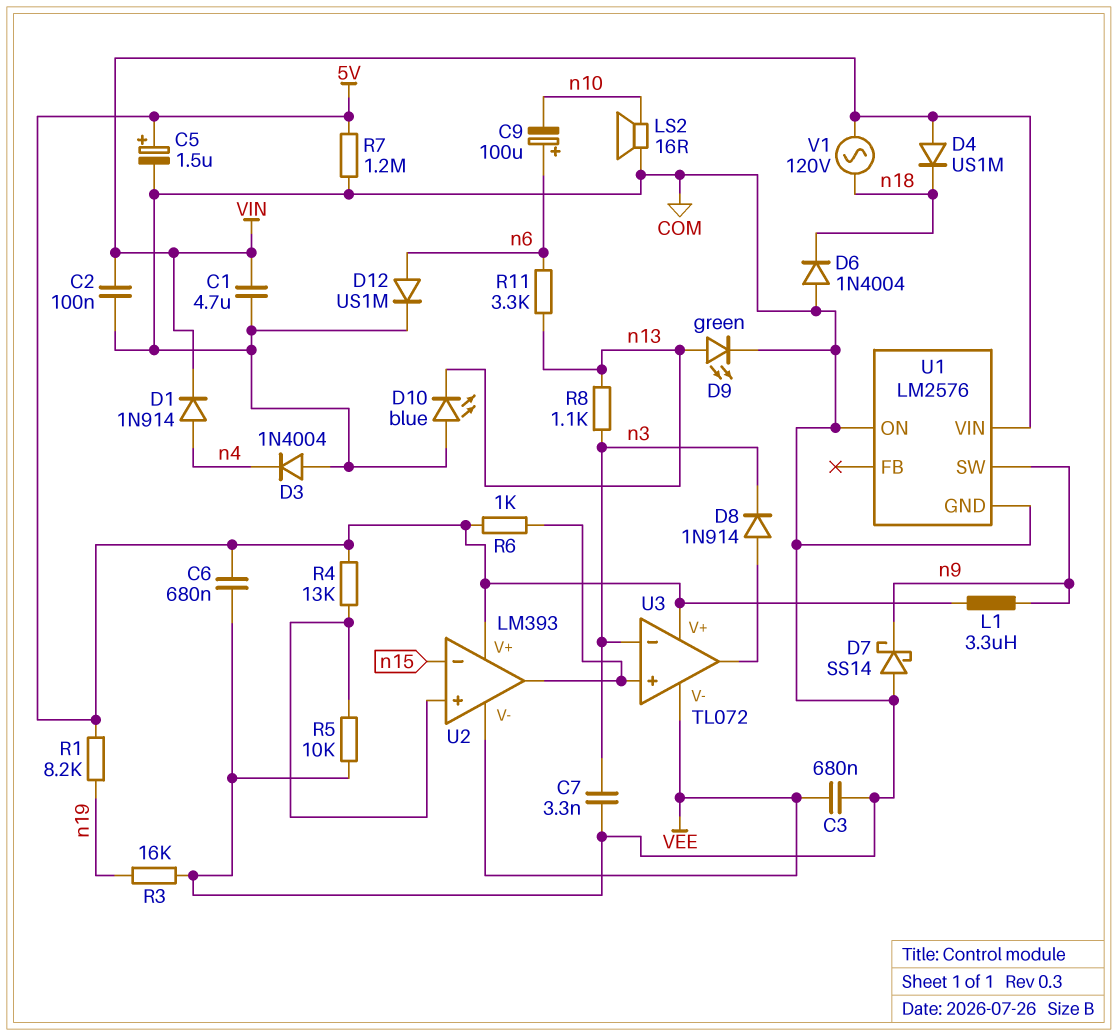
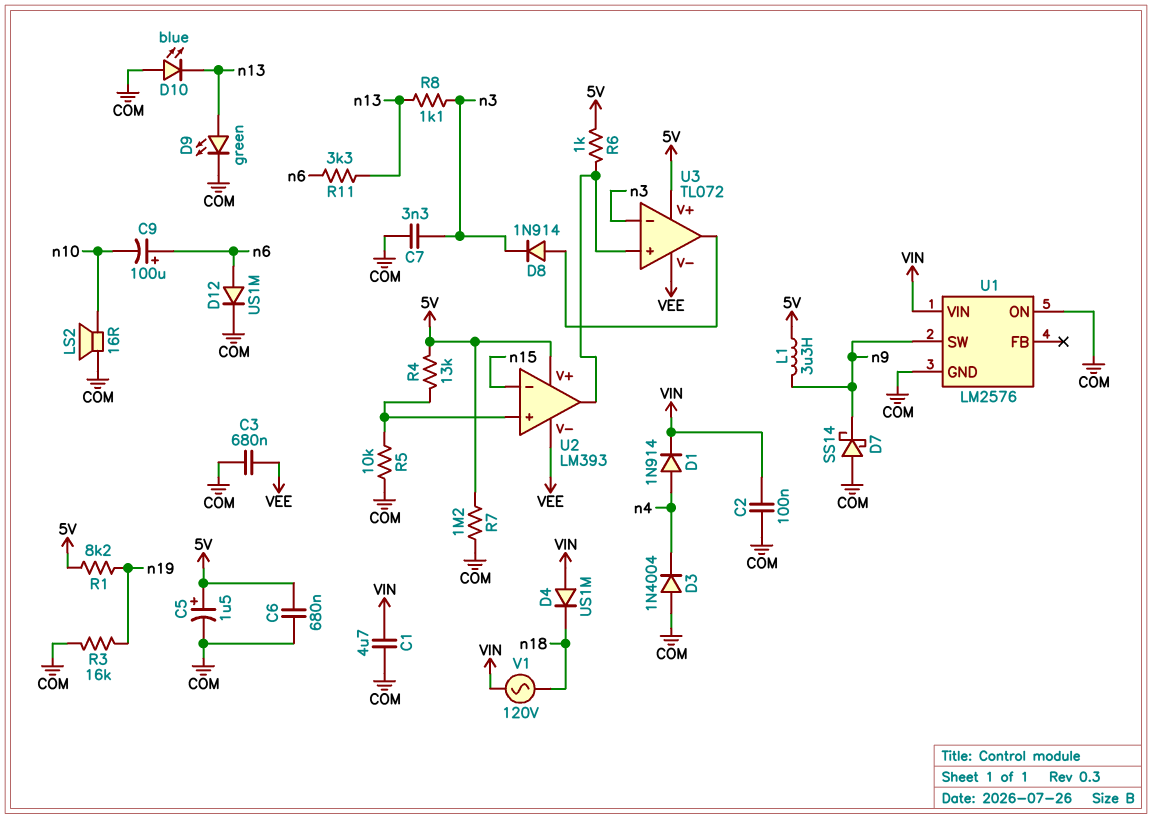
D6: diode 1N4004 (A COM, K n18) -> none

